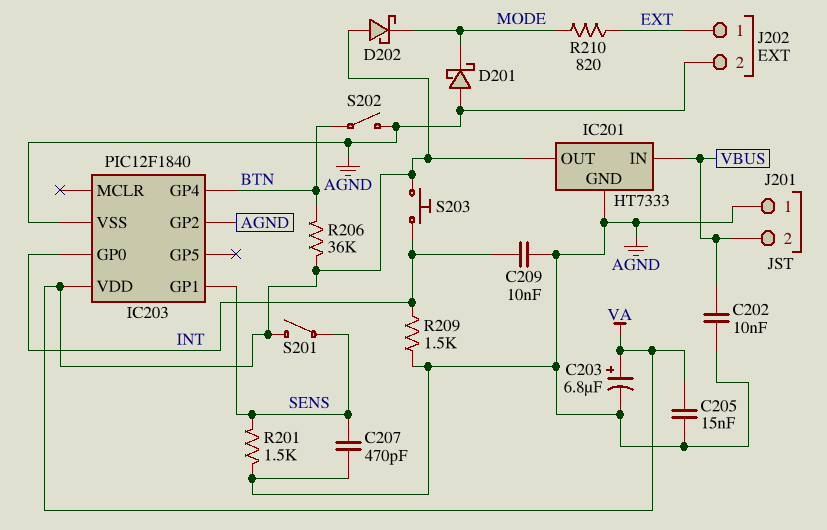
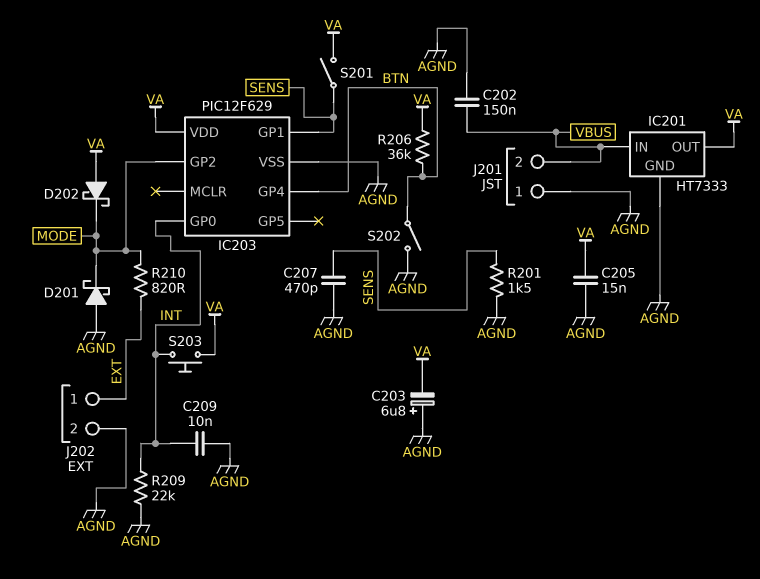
C202: 10nF (AGND, VBUS) -> 150nF (AGND, VBUS)
C203: 6.8uF (plus VA, minus AGND) -> 6.8uF (plus AGND, minus VA)
IC203: PIC12F1840 -> PIC12F629
IC203 pin GP2: AGND -> MODE
R209: 1.5k (AGND, INT) -> 22k (AGND, INT)

